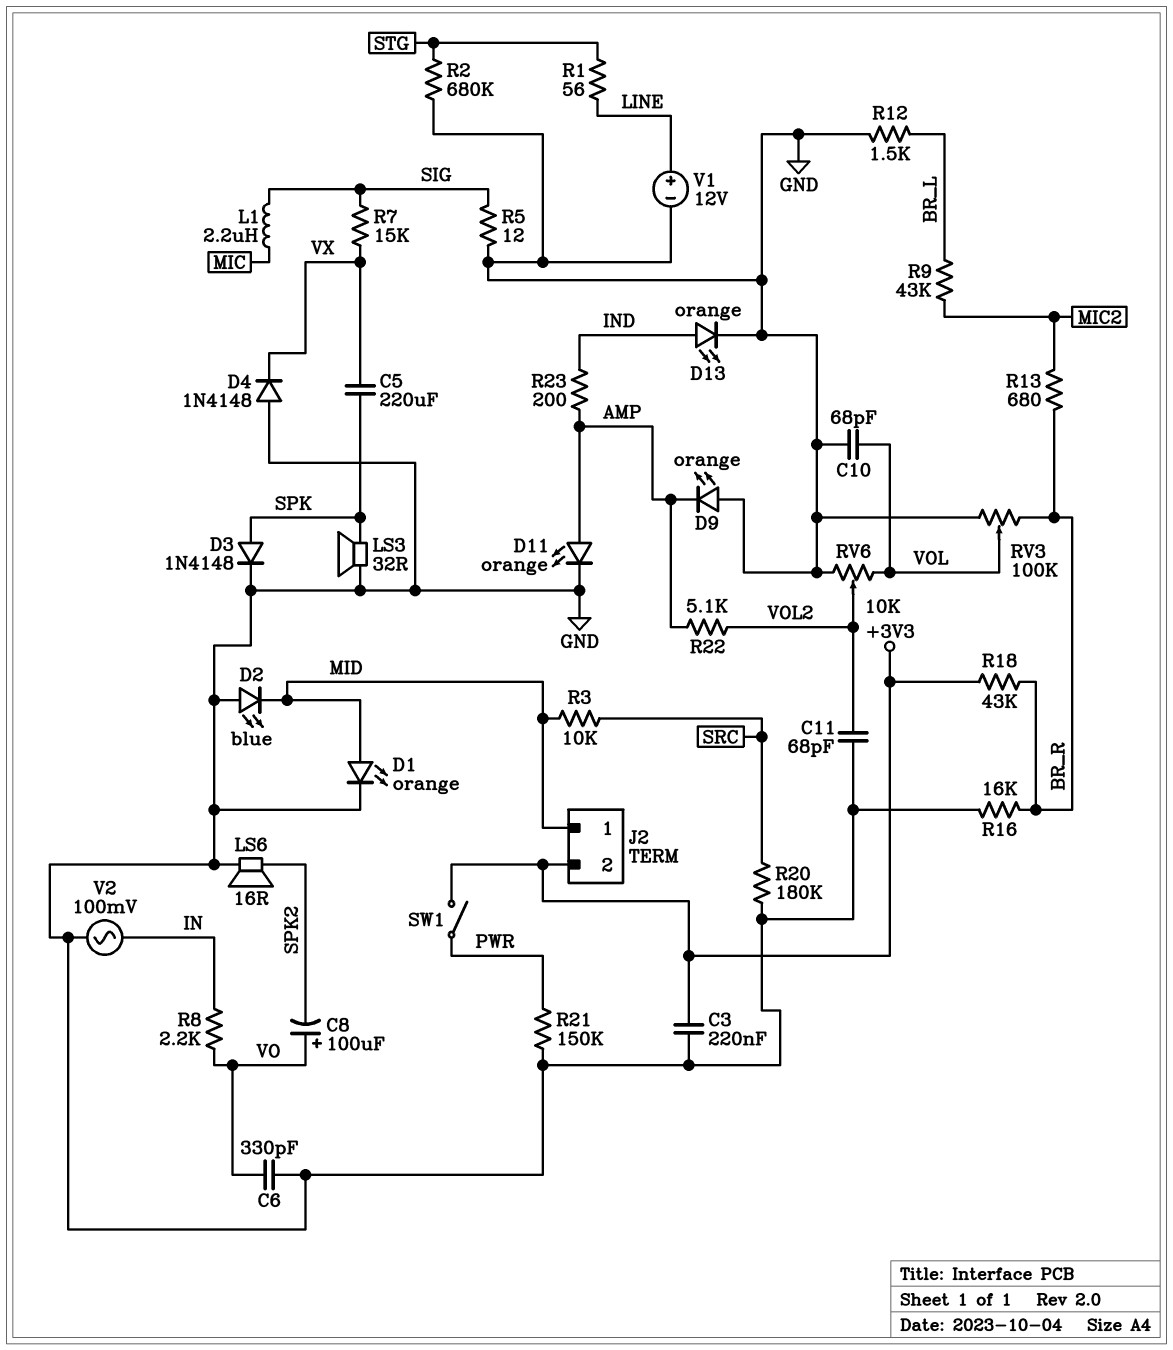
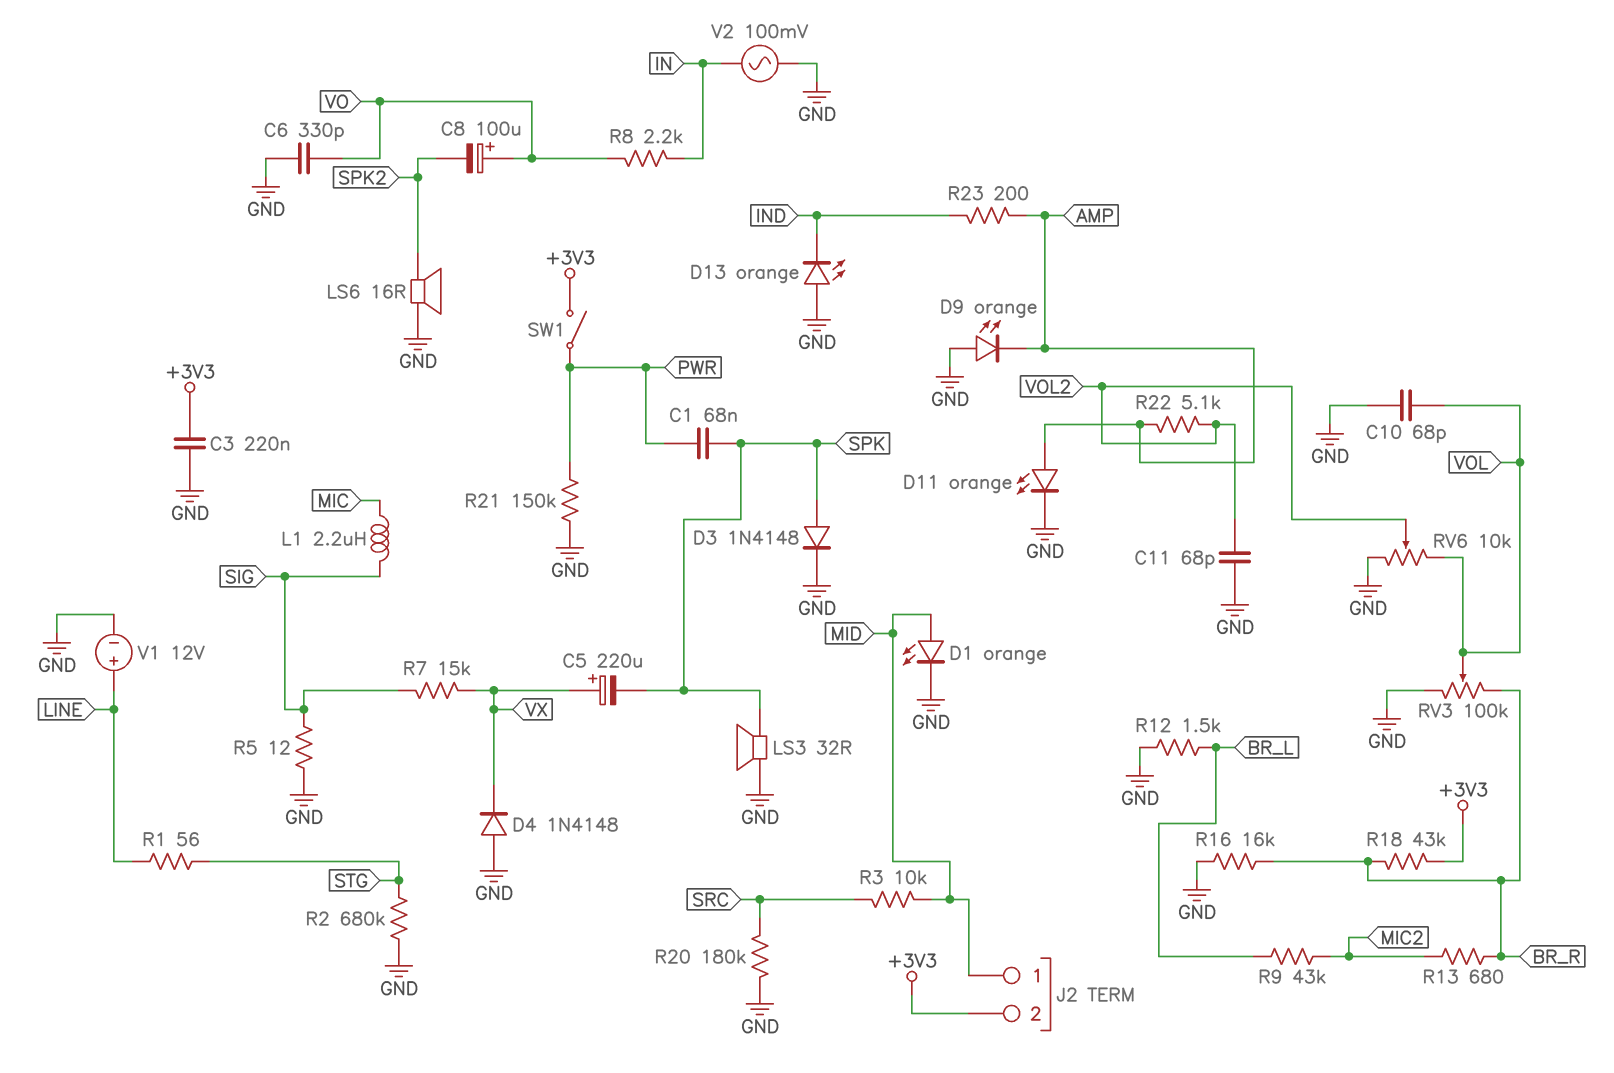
C1: none -> 68nF (PWR, SPK)
C5: 220uF (SPK, VX) -> 220uF (plus VX, minus SPK)
D2: LED blue (A GND, K MID) -> none
D13: LED orange (A IND, K GND) -> LED orange (A GND, K IND)

